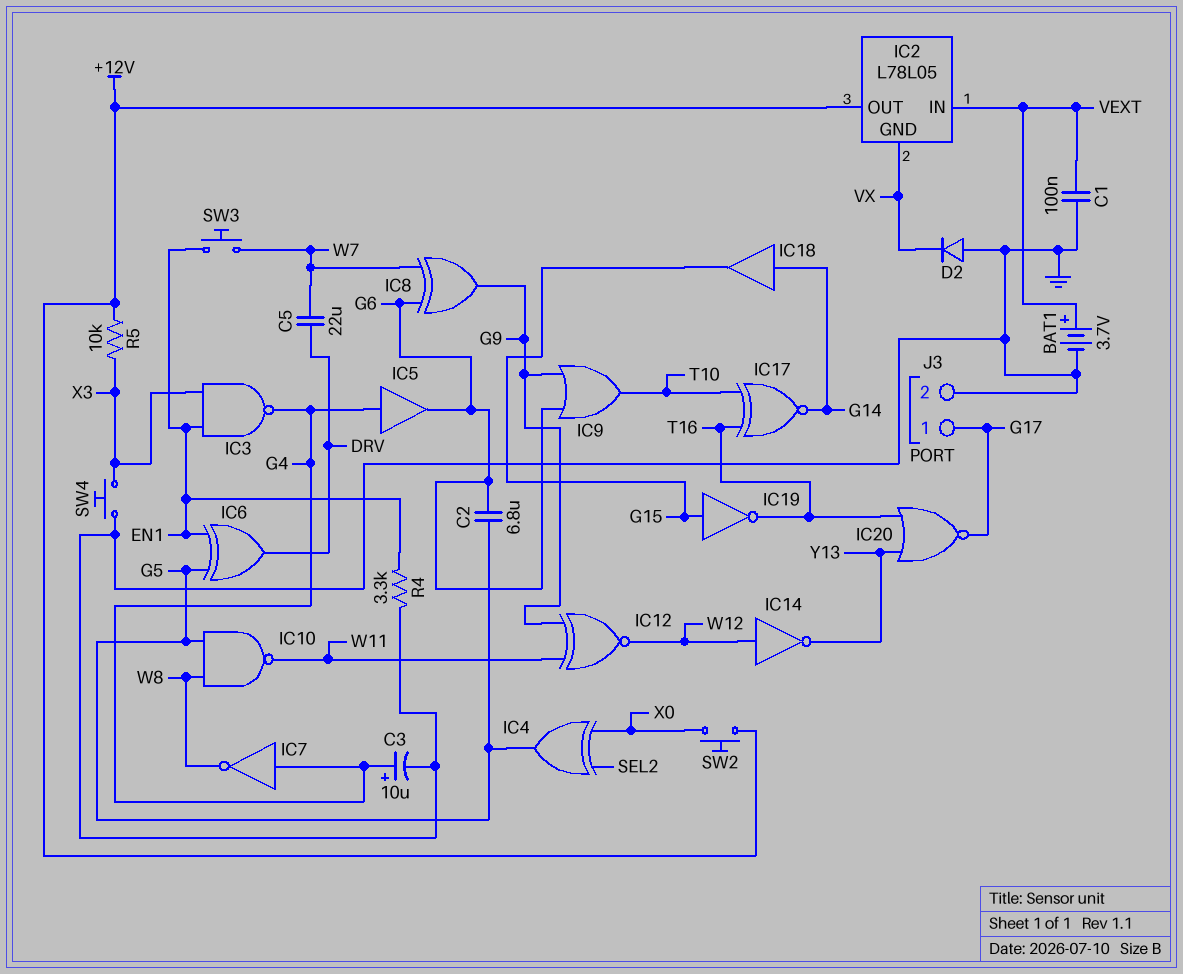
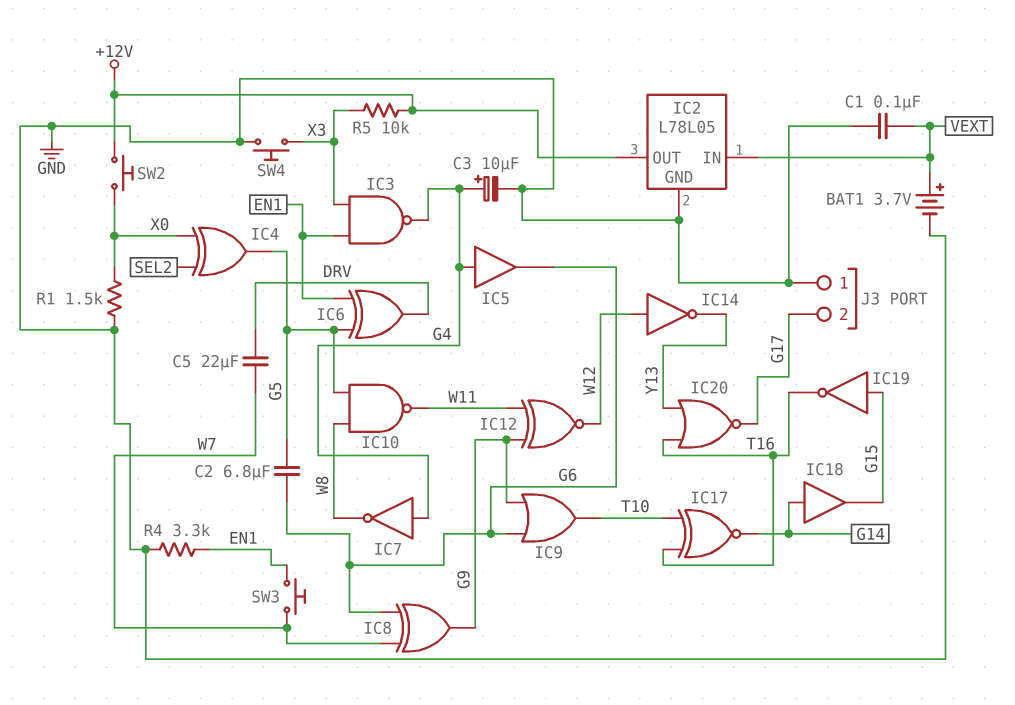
D2: diode (A GND, K VX) -> none
IC2 pin GND: VX -> GND
J3 pin 1: G17 -> GND
J3 pin 2: GND -> G17
R1: none -> 1.5k (GND, X0)

